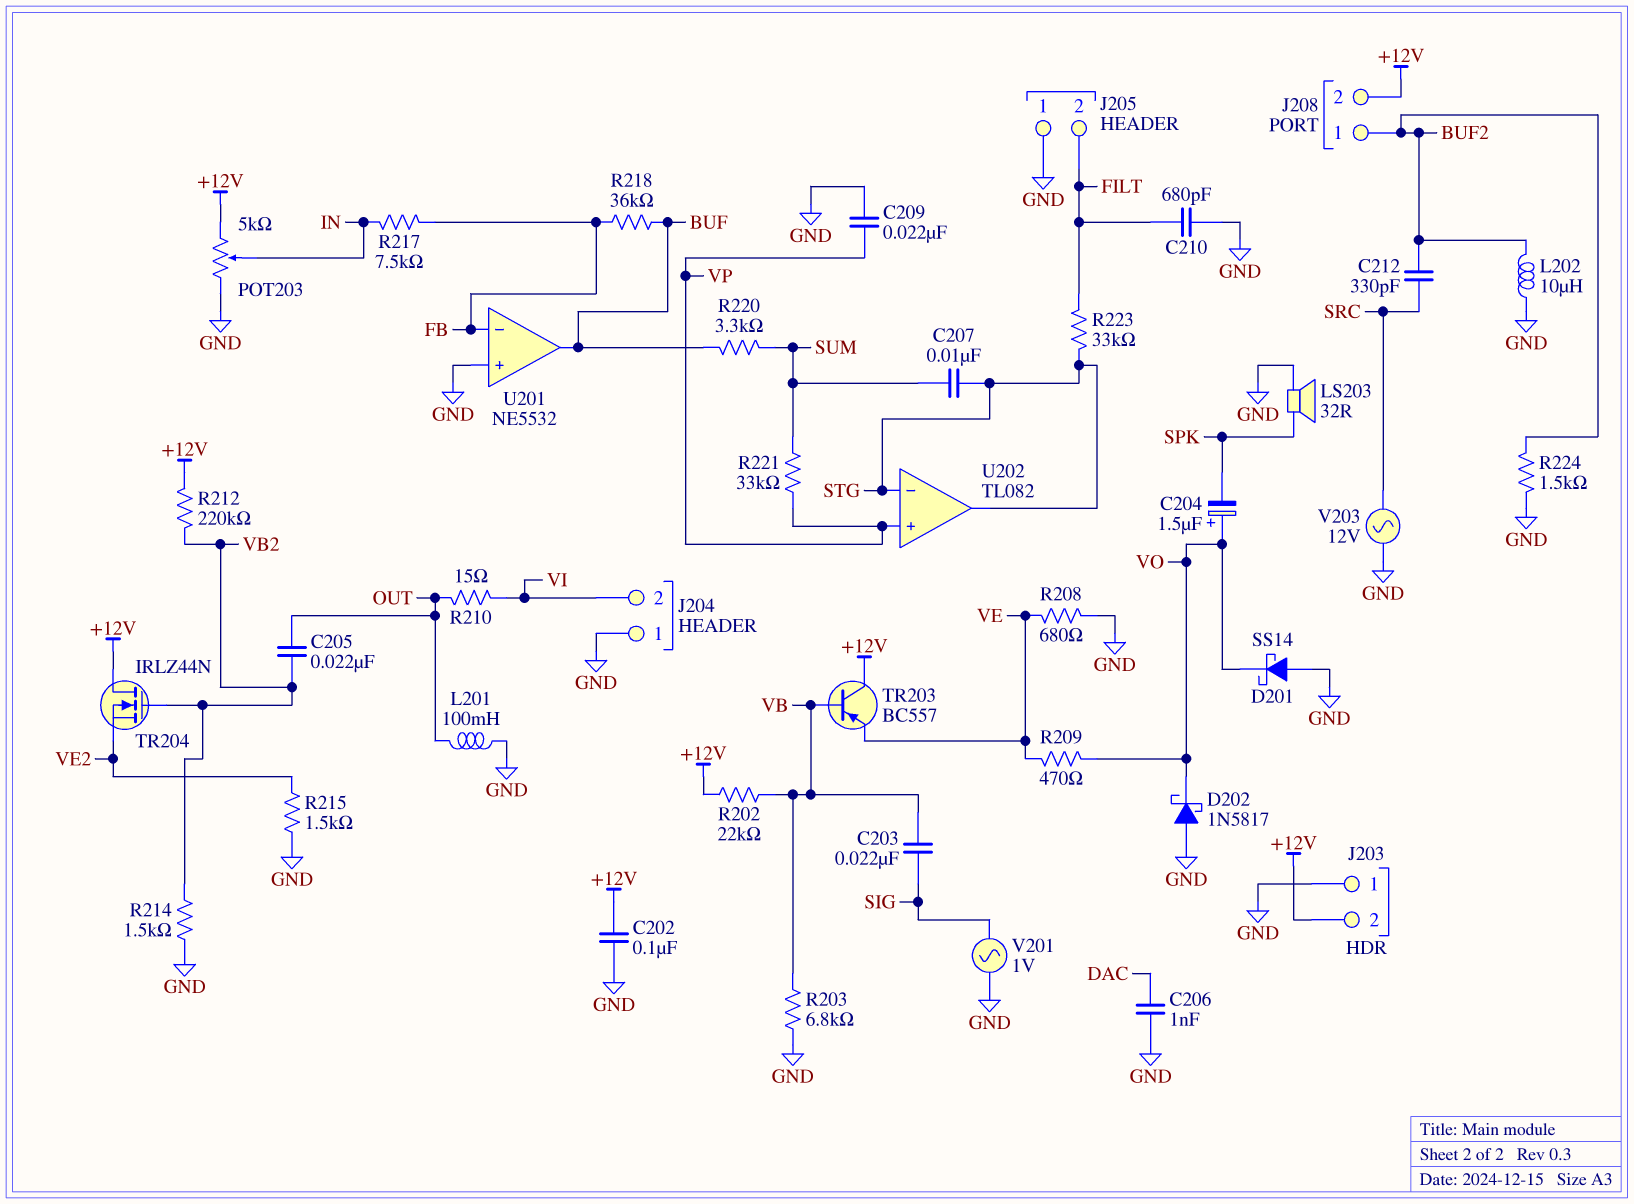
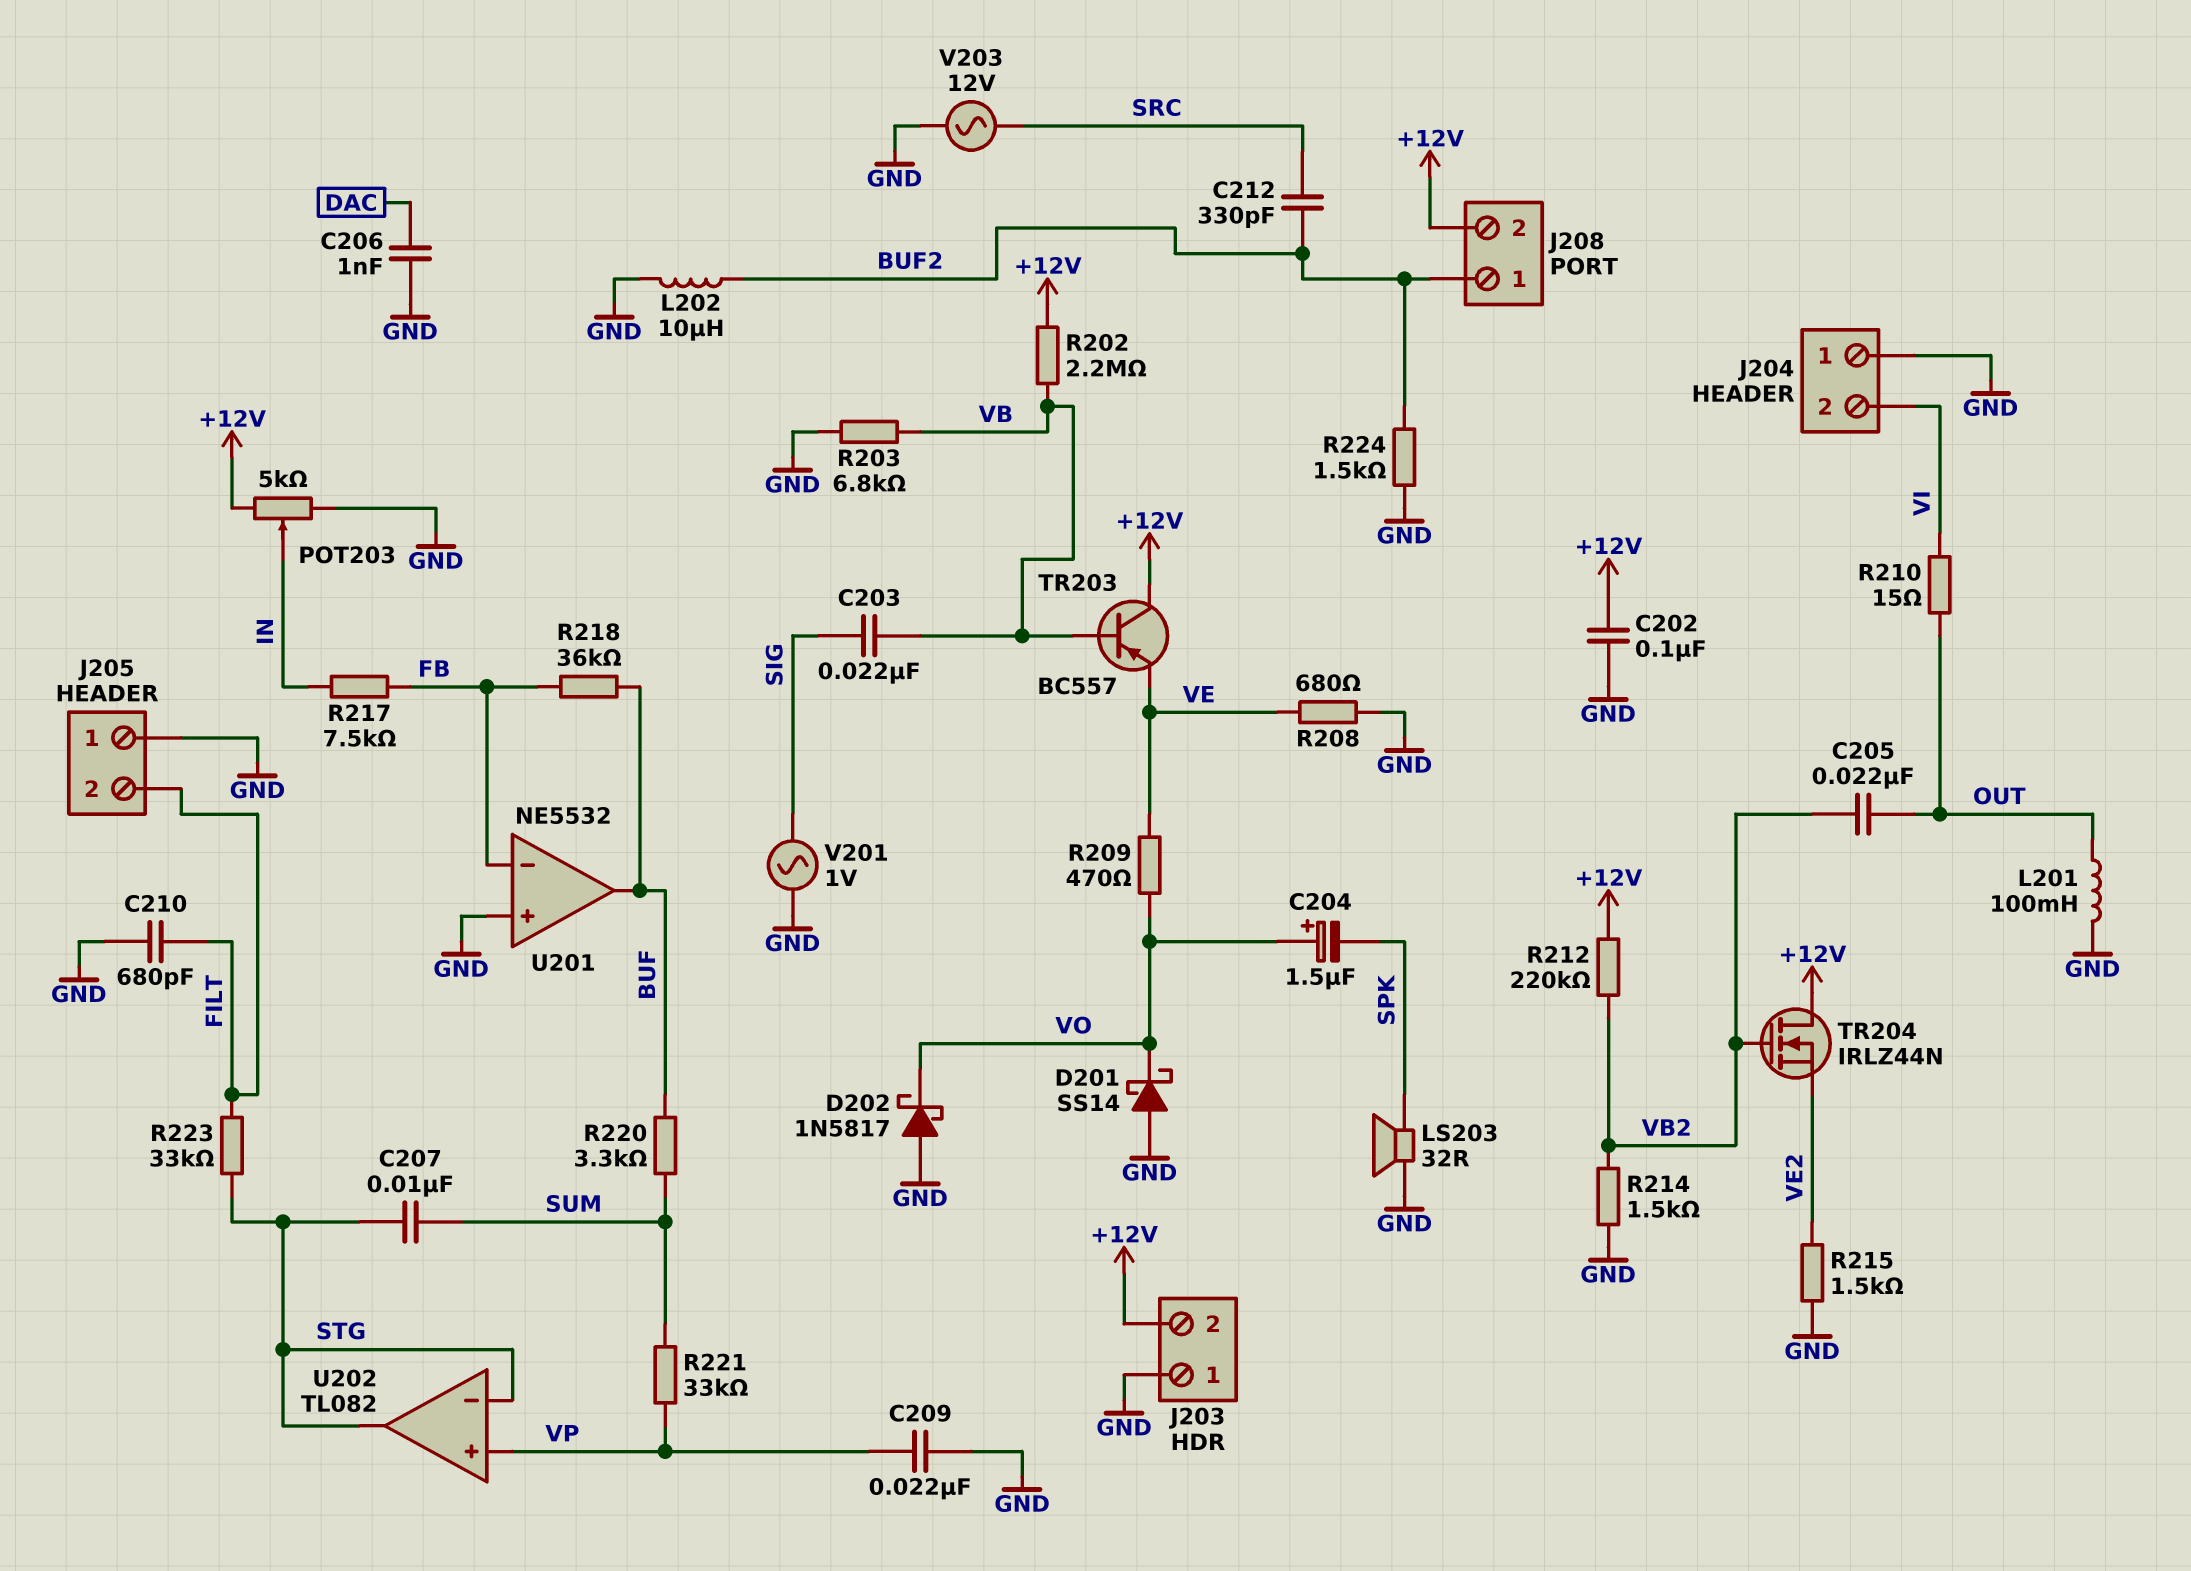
R202: 22k (+12V, VB) -> 2.2M (+12V, VB)

